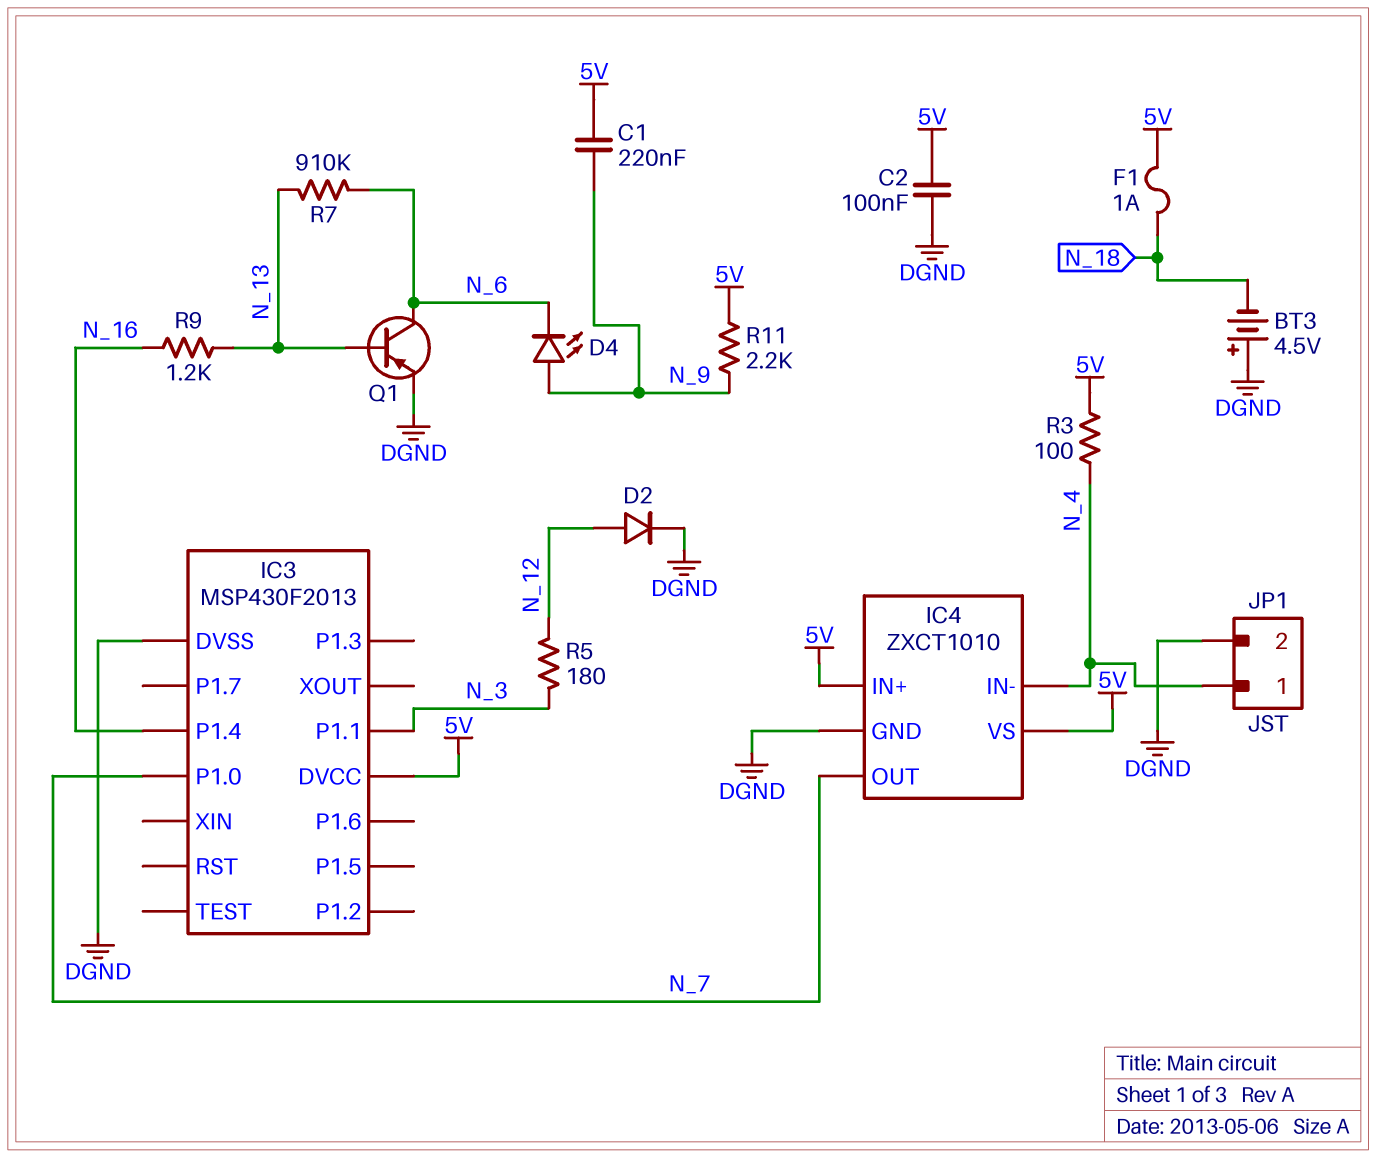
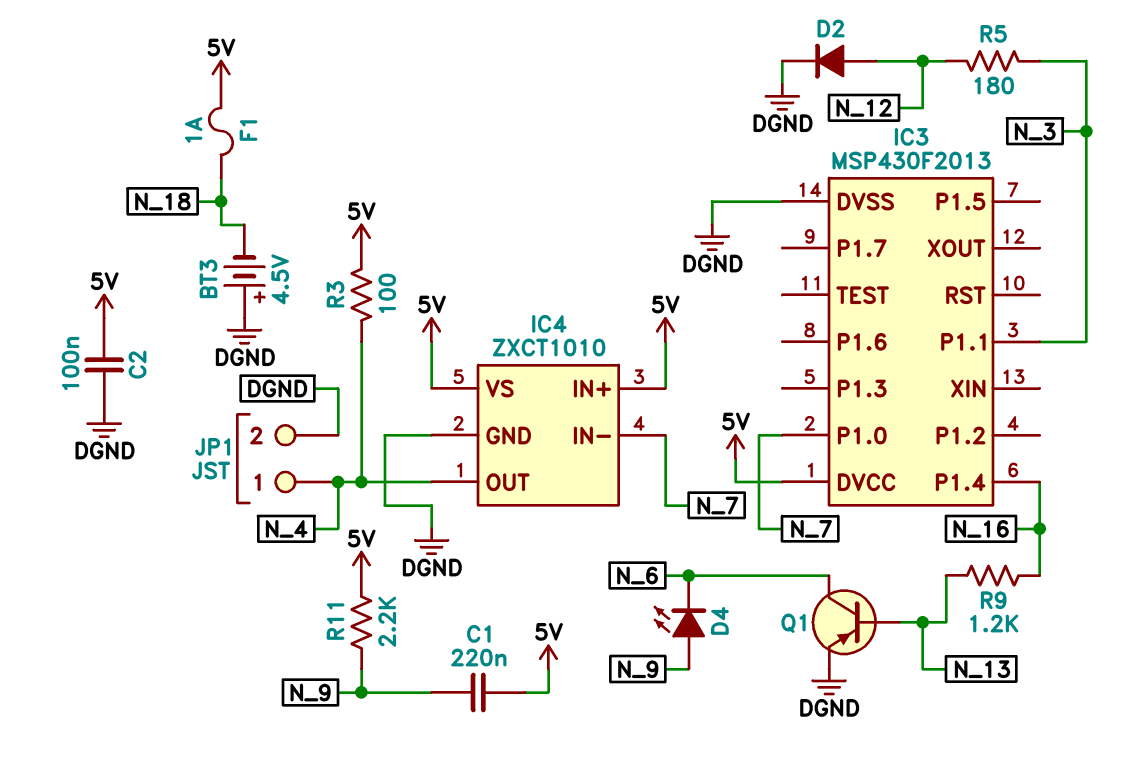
IC4 pin IN-: N_4 -> N_7
IC4 pin OUT: N_7 -> N_4
R7: 910k (N_6, N_13) -> none

